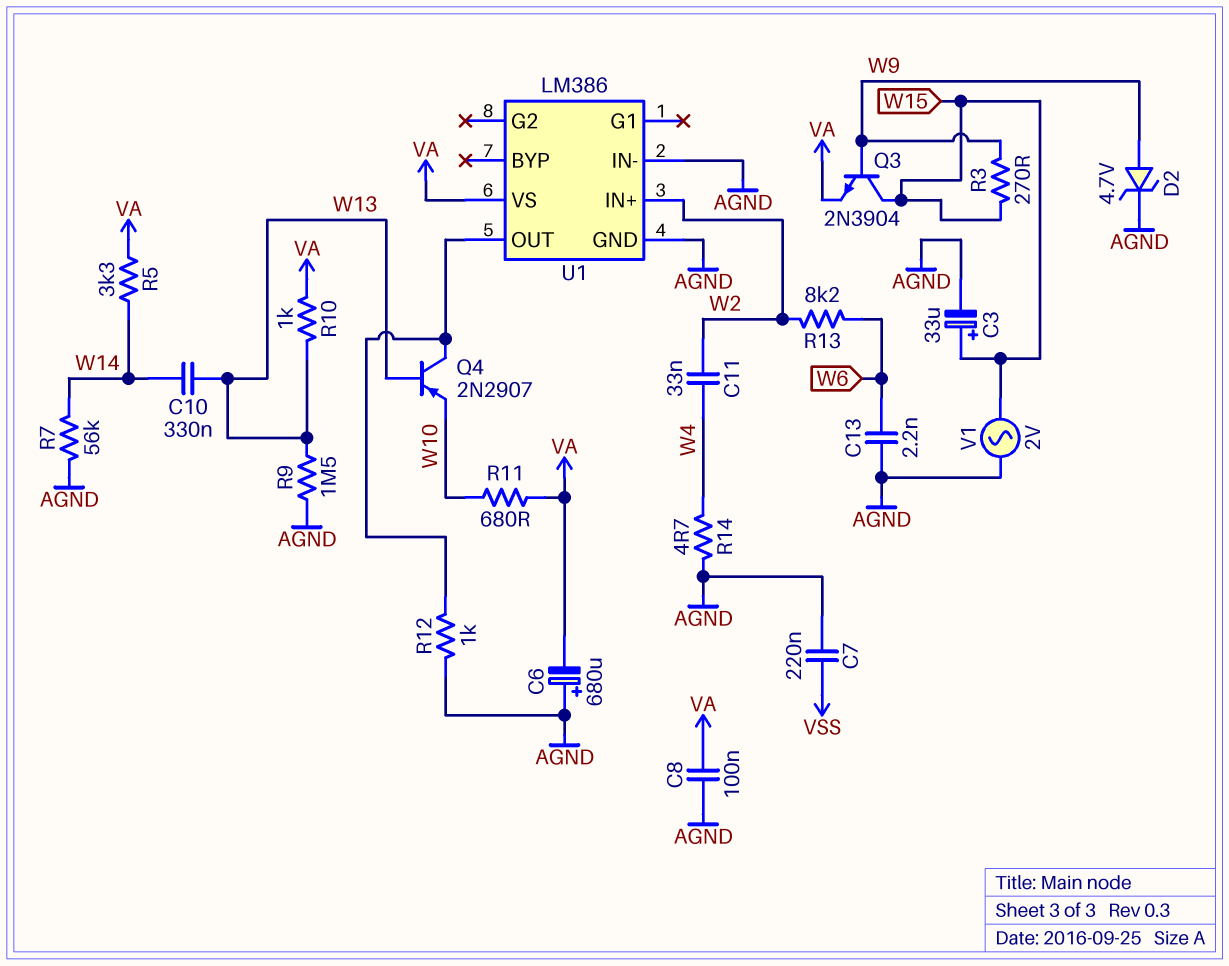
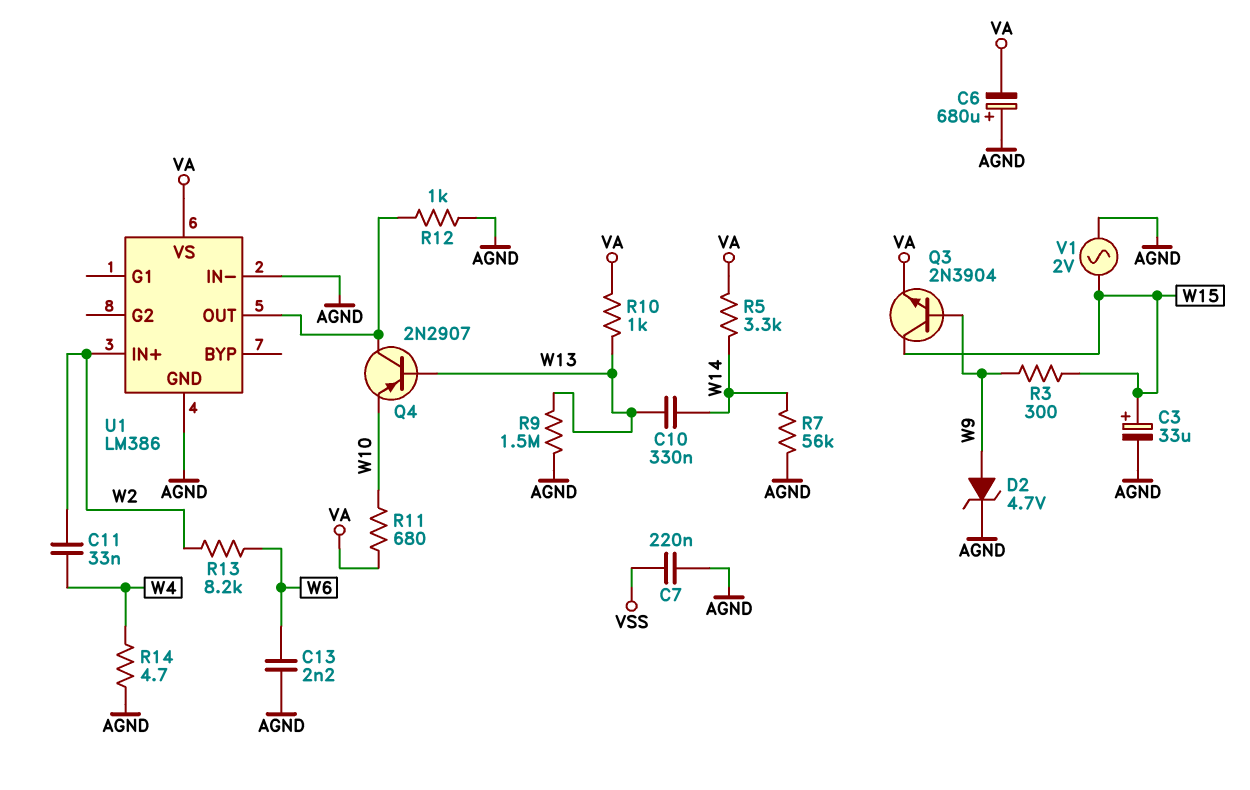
C8: 100nF (AGND, VA) -> none
R3: 270 (W9, W15) -> 300 (W9, W15)

